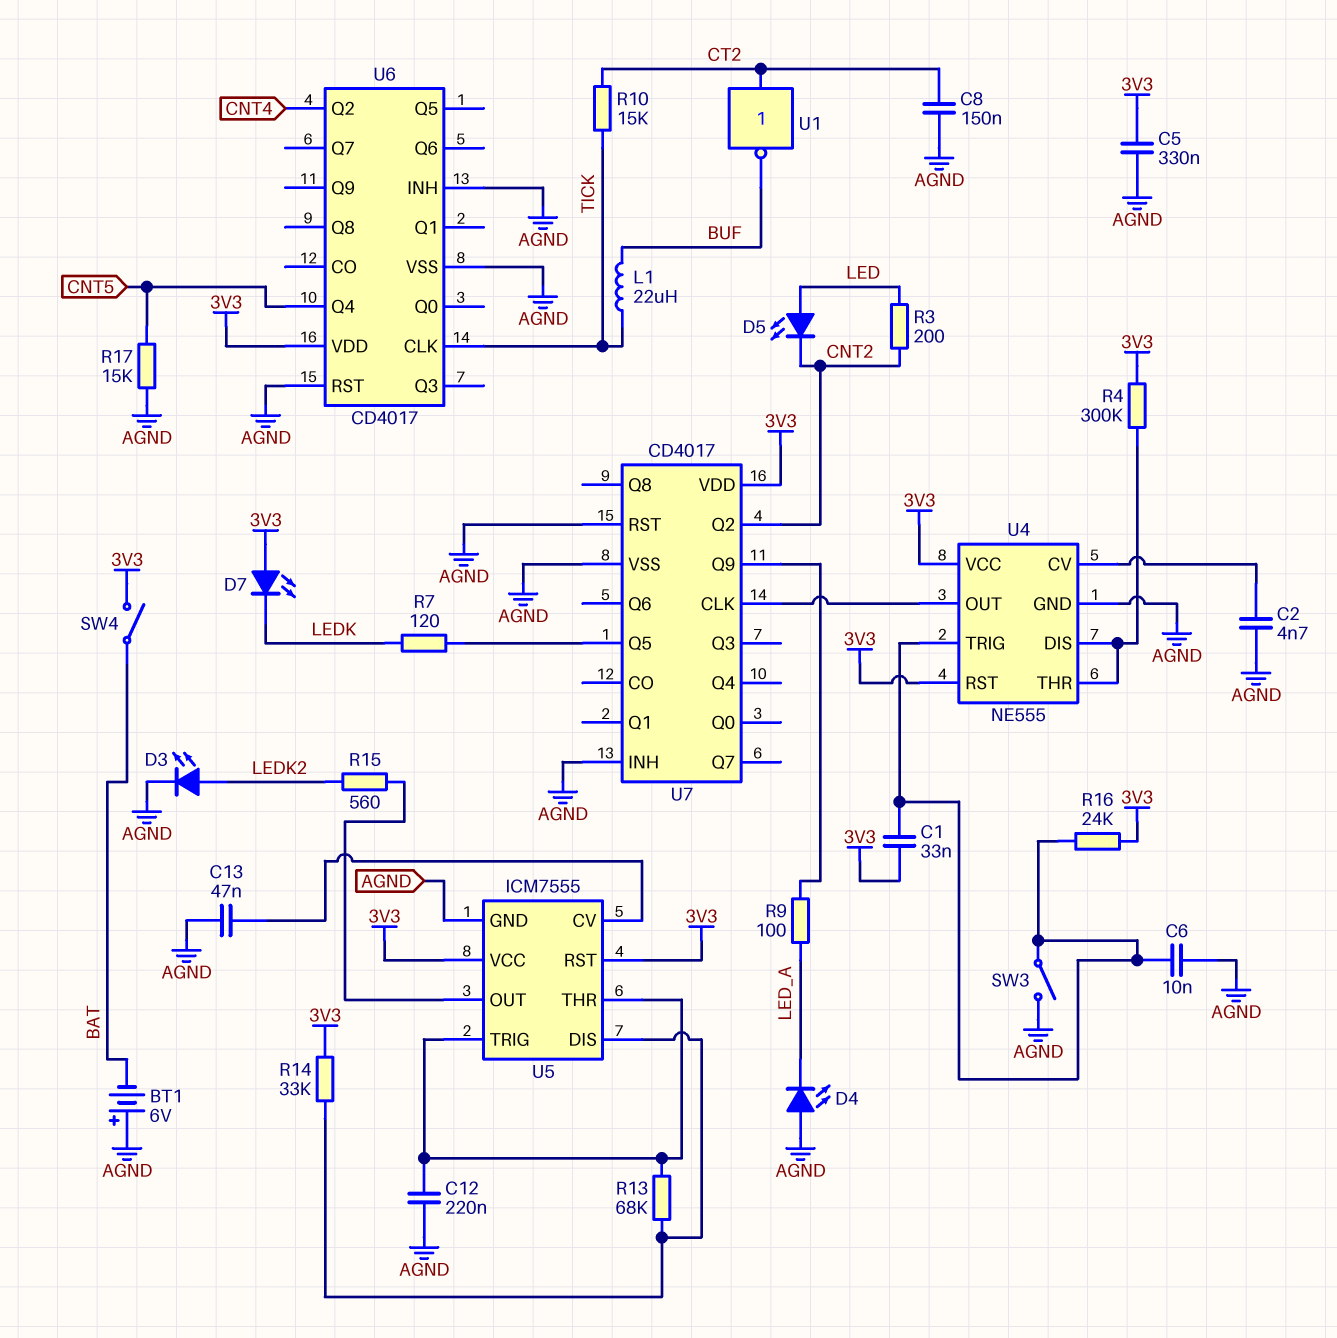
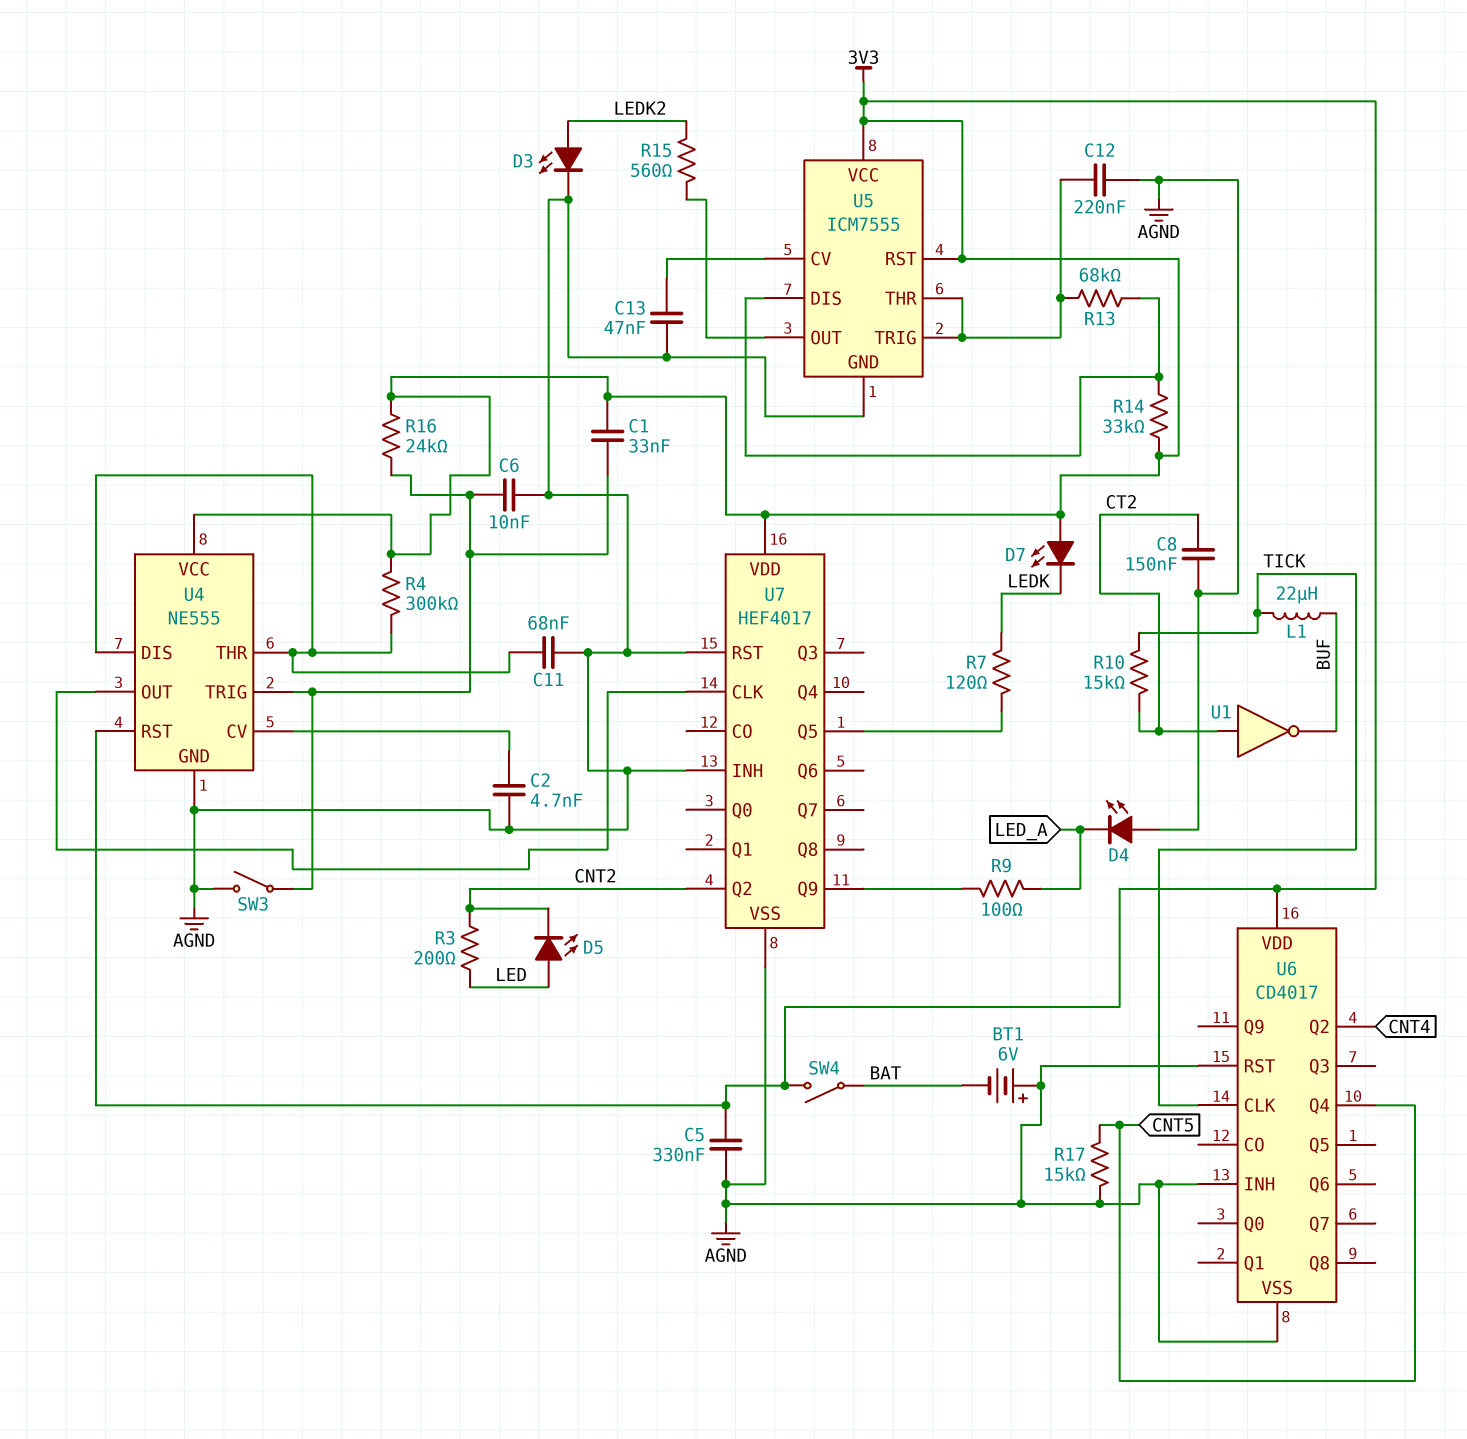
C11: none -> 68nF (AGND, U4/DIS)
U7: CD4017 -> HEF4017

